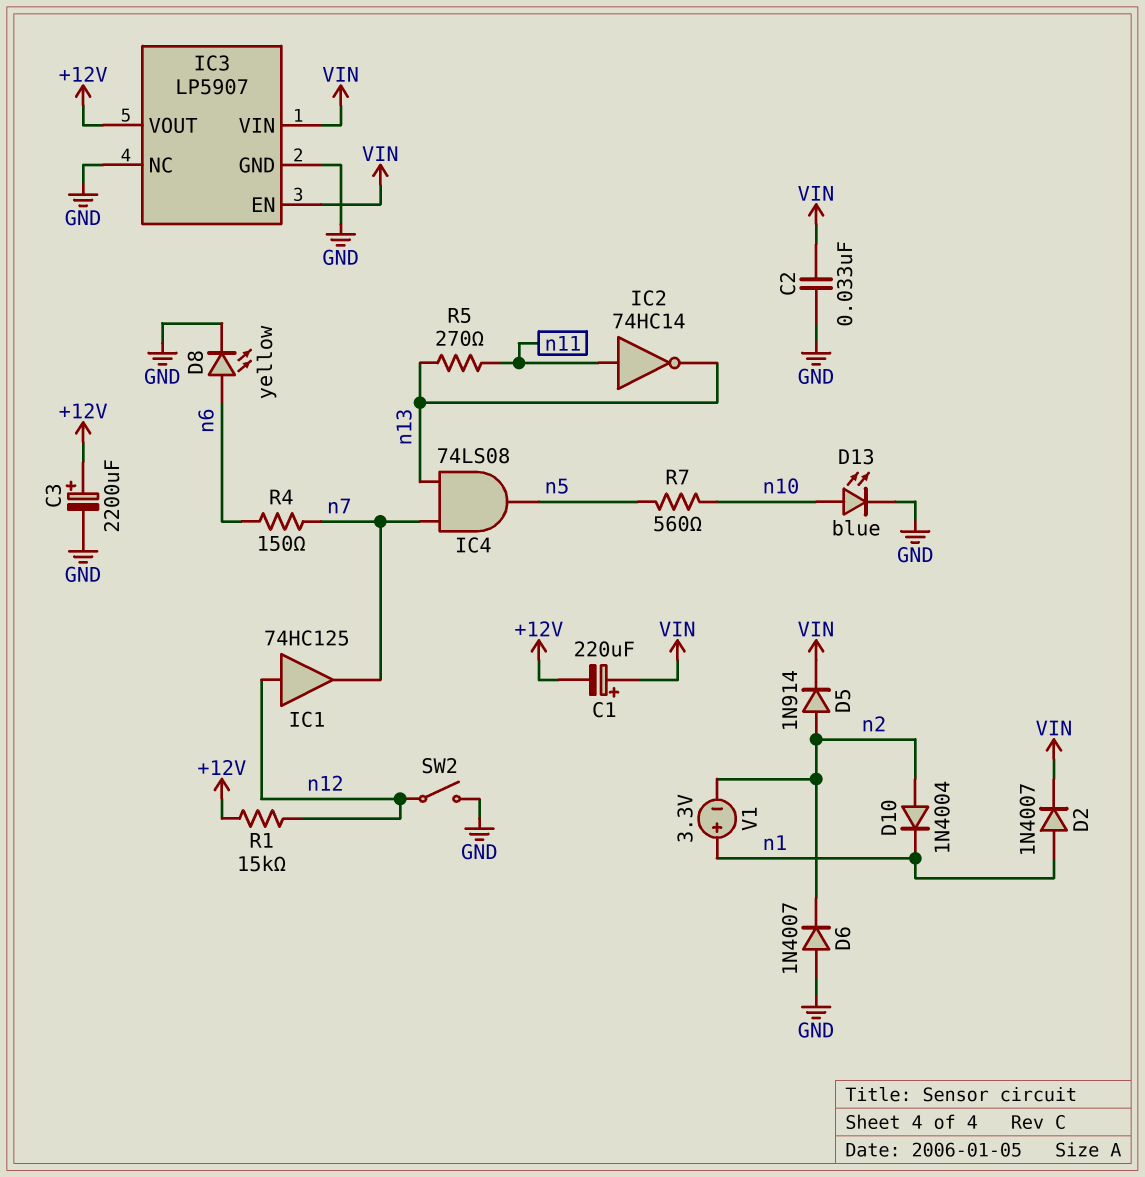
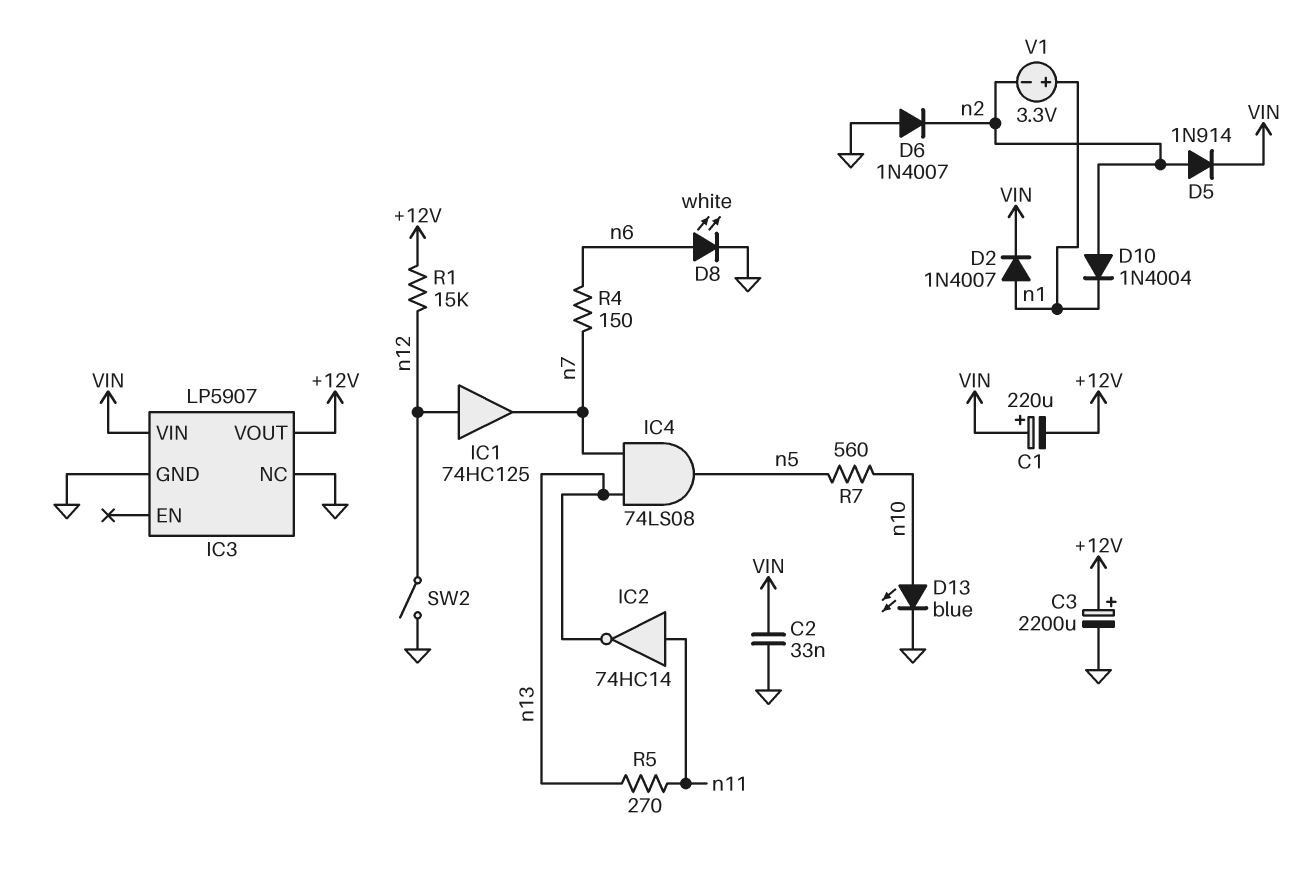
D8: LED yellow (A n6, K GND) -> LED white (A n6, K GND)
IC3 pin EN: VIN -> none

